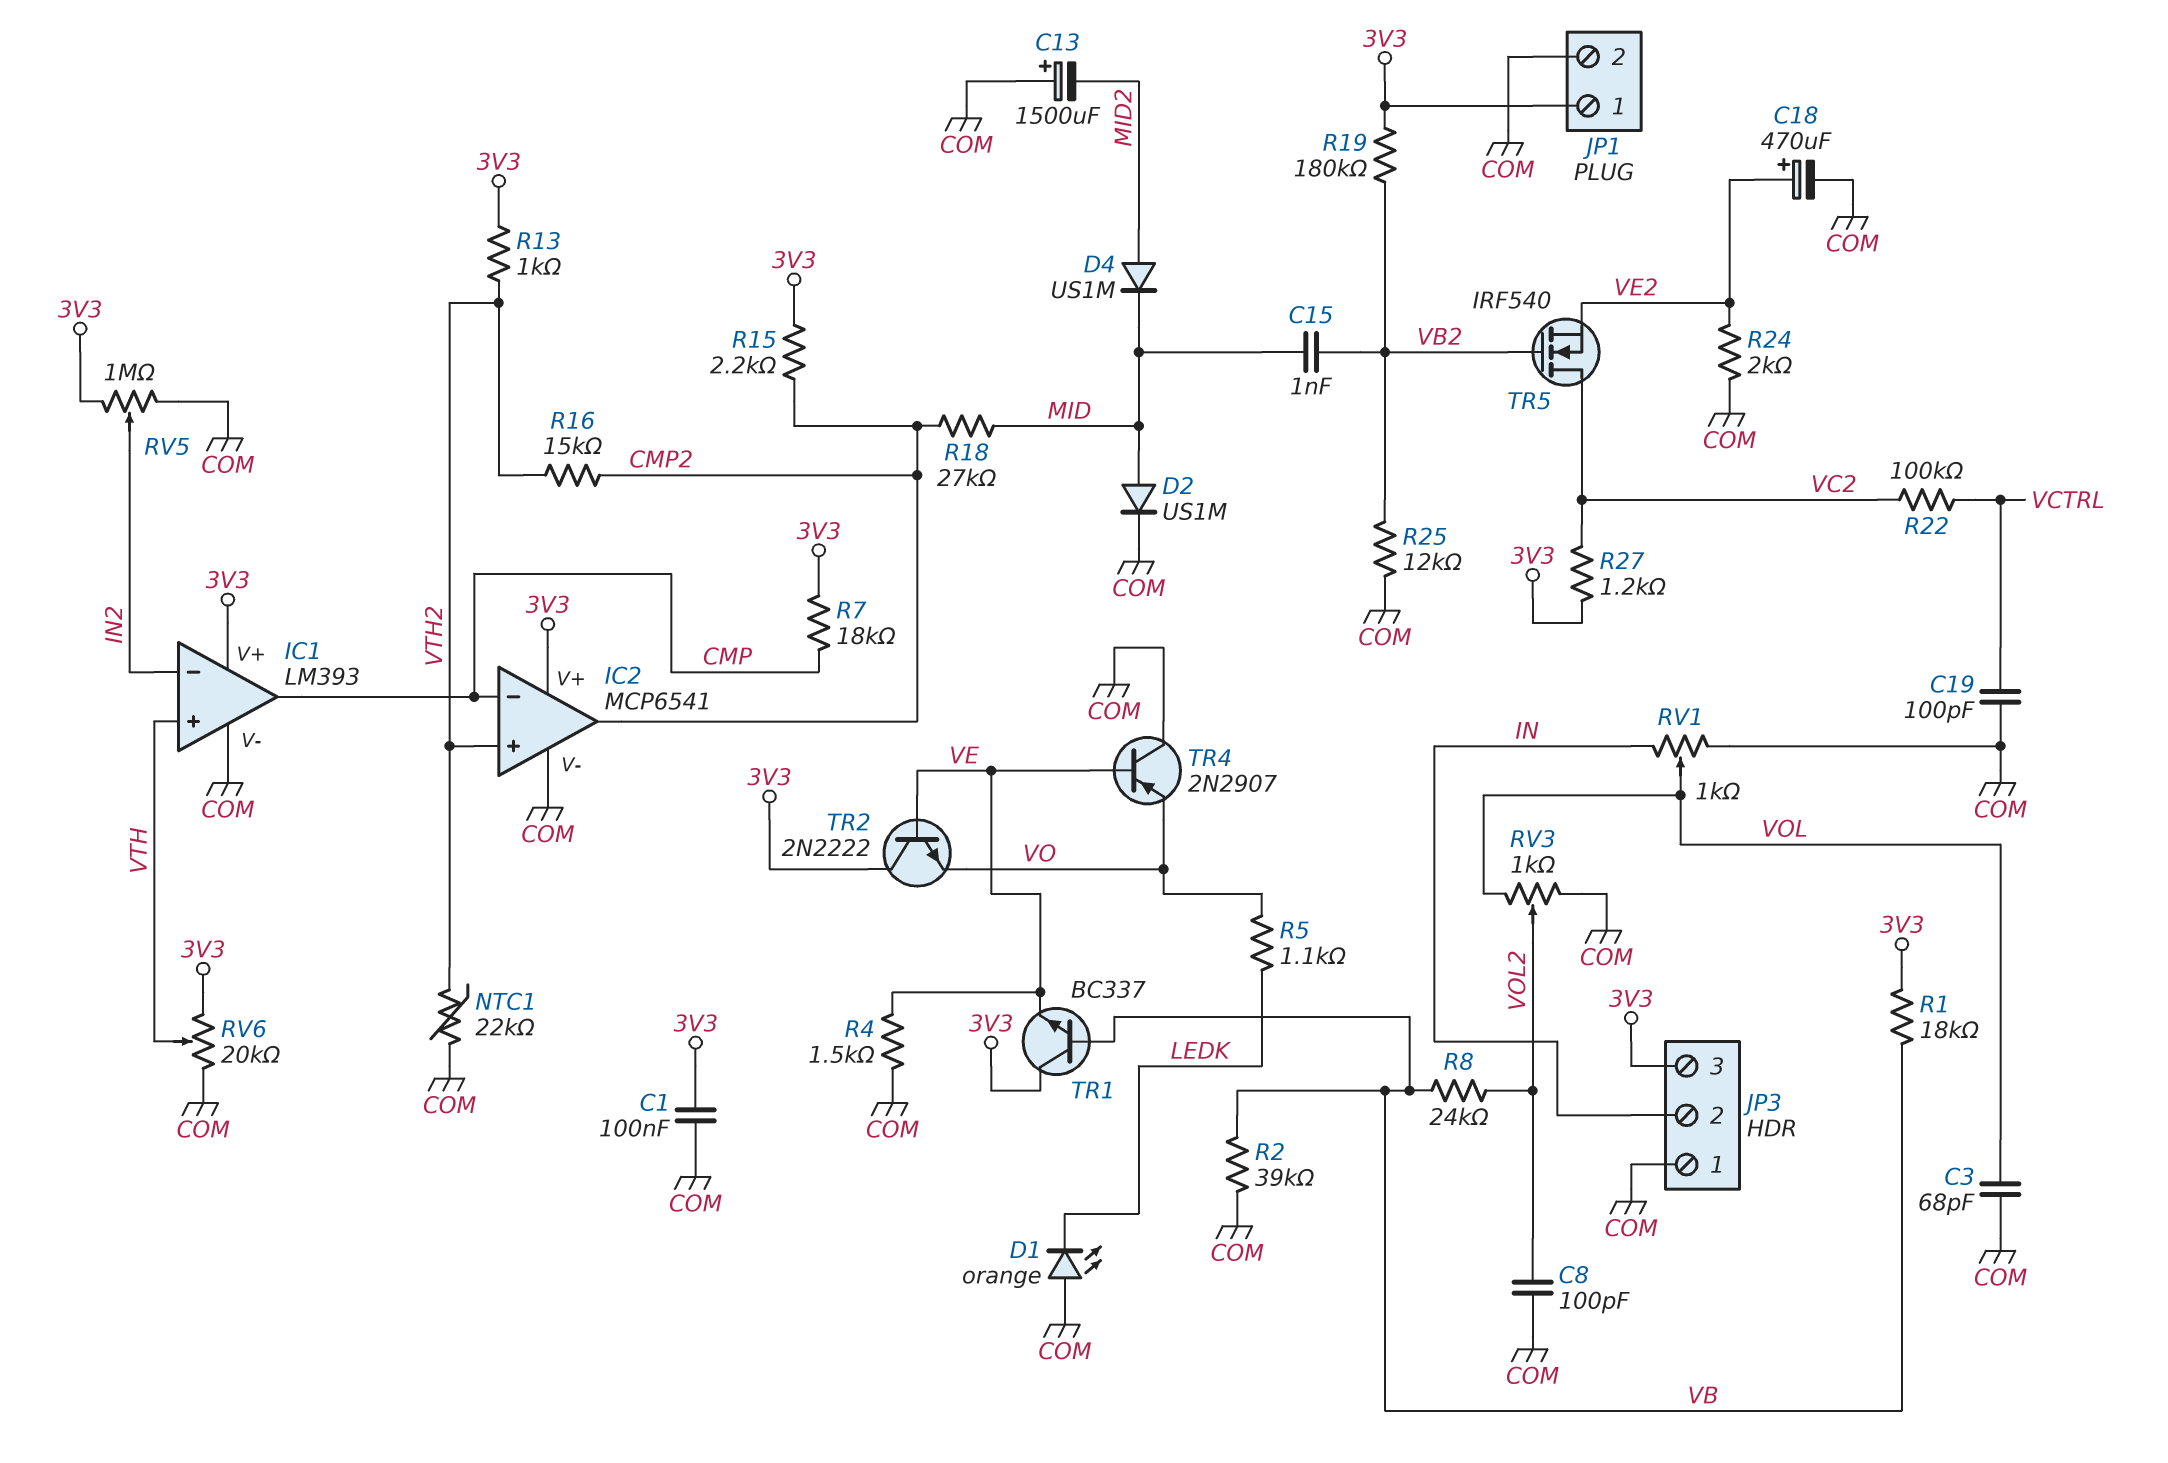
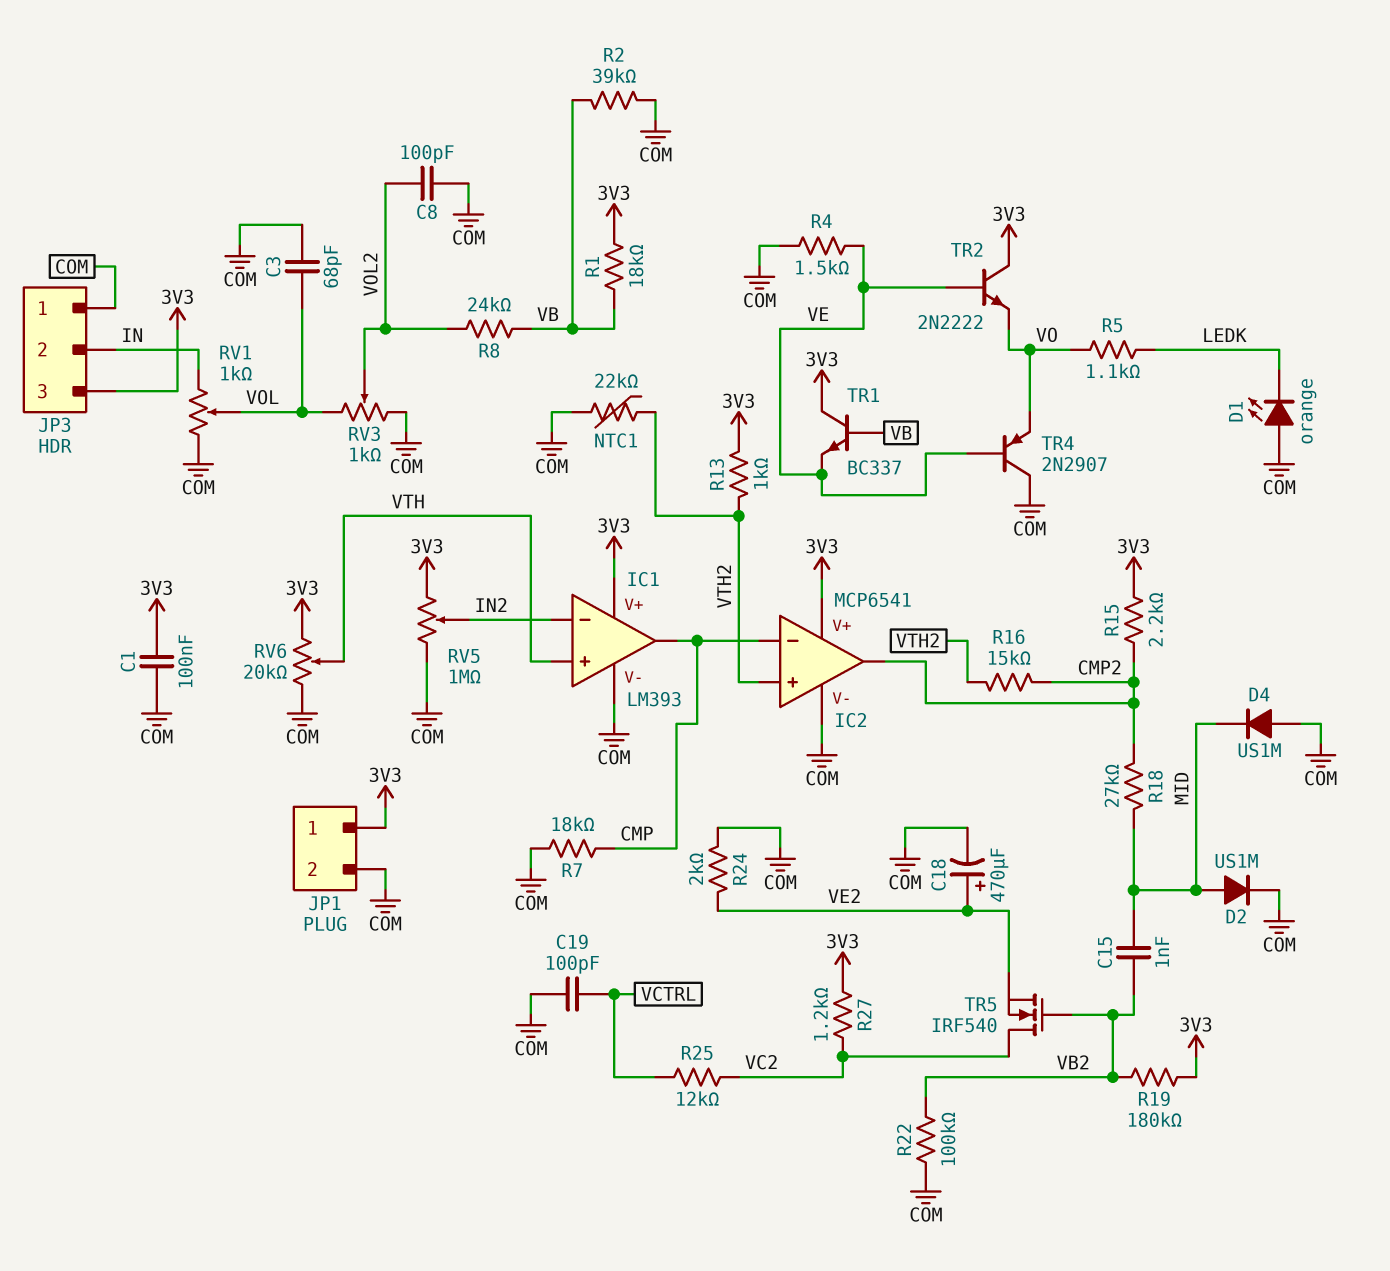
C13: 1500uF (plus COM, minus MID2) -> none
D4: diode US1M (A MID2, K MID) -> diode US1M (A COM, K MID)
R7: 18k (3V3, CMP) -> 18k (CMP, COM)
R22: 100k (VC2, VCTRL) -> 100k (COM, VB2)
R25: 12k (COM, VB2) -> 12k (VC2, VCTRL)

